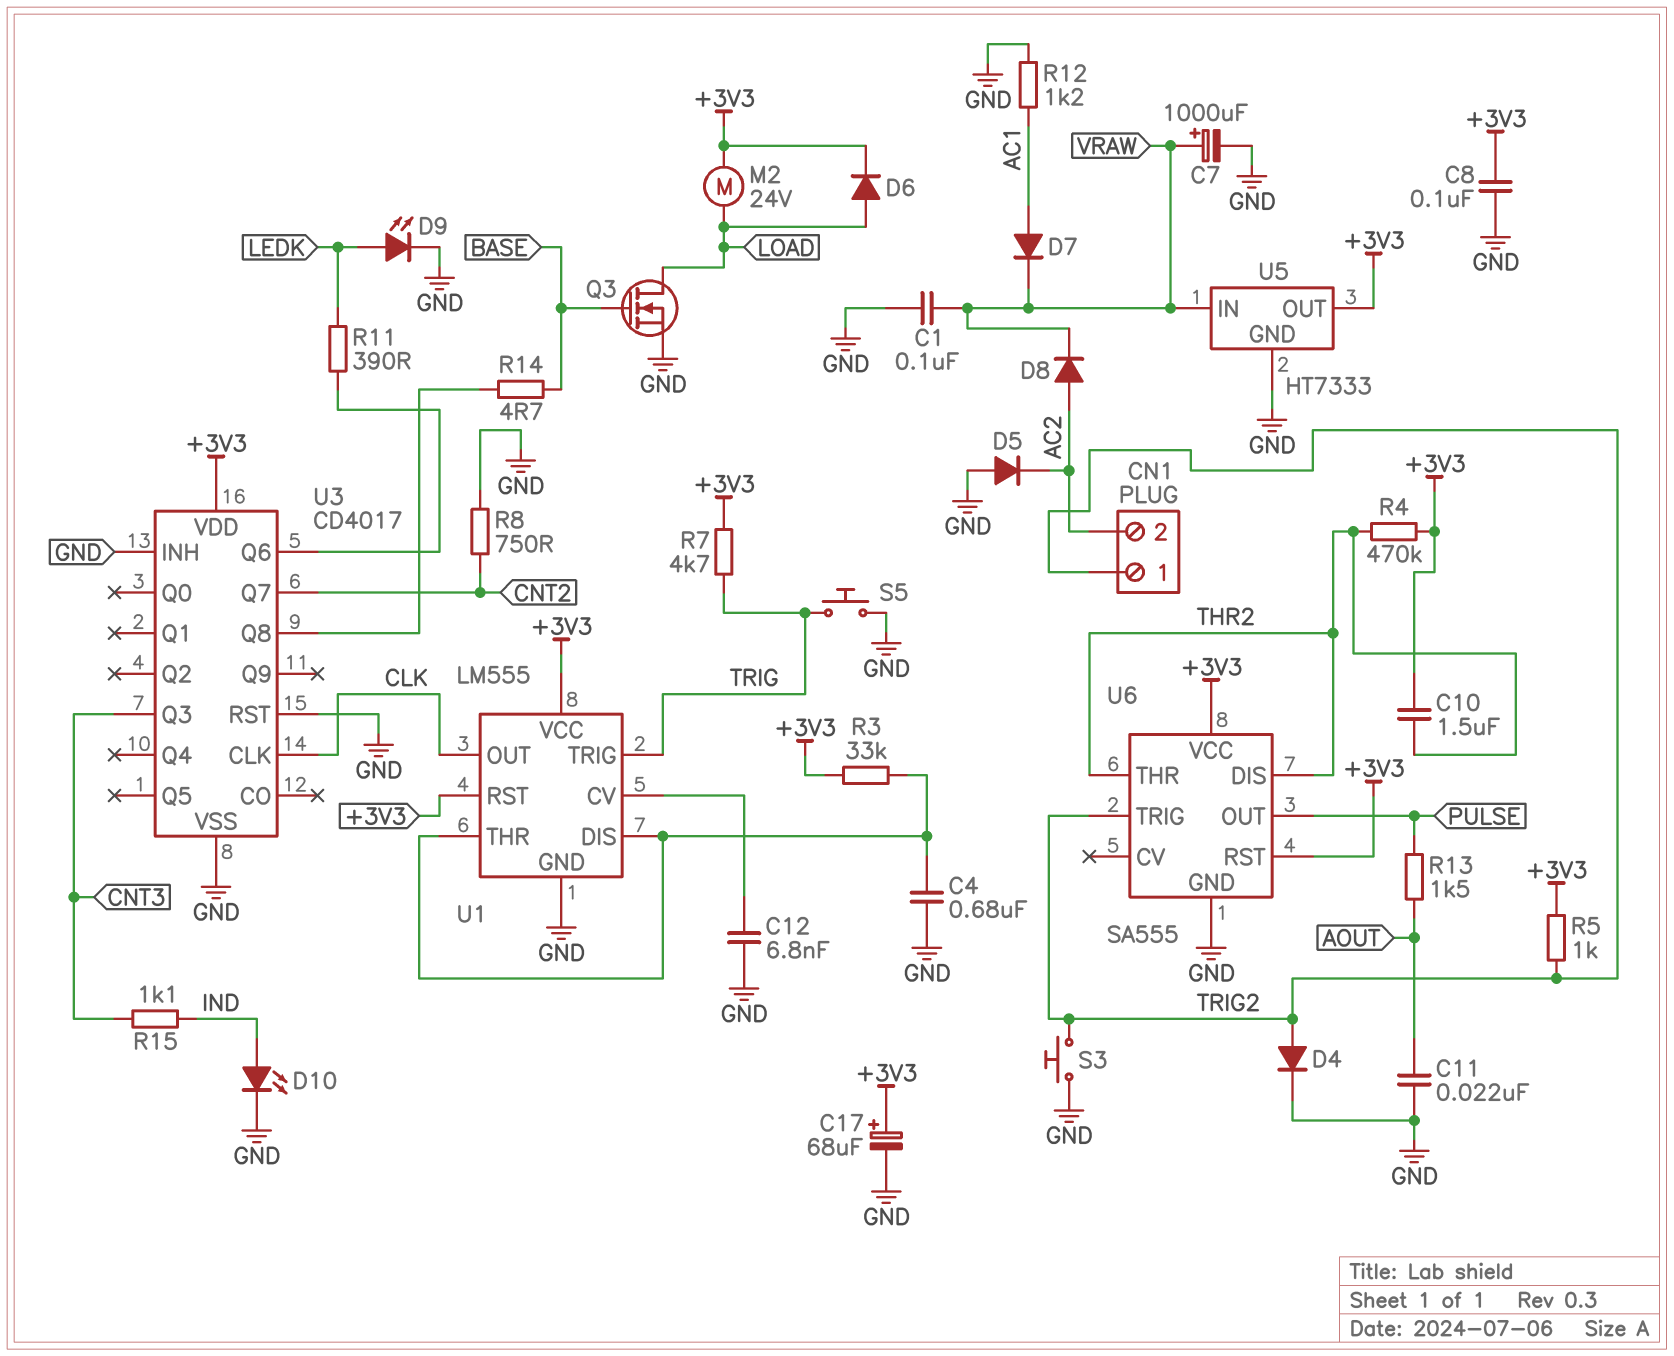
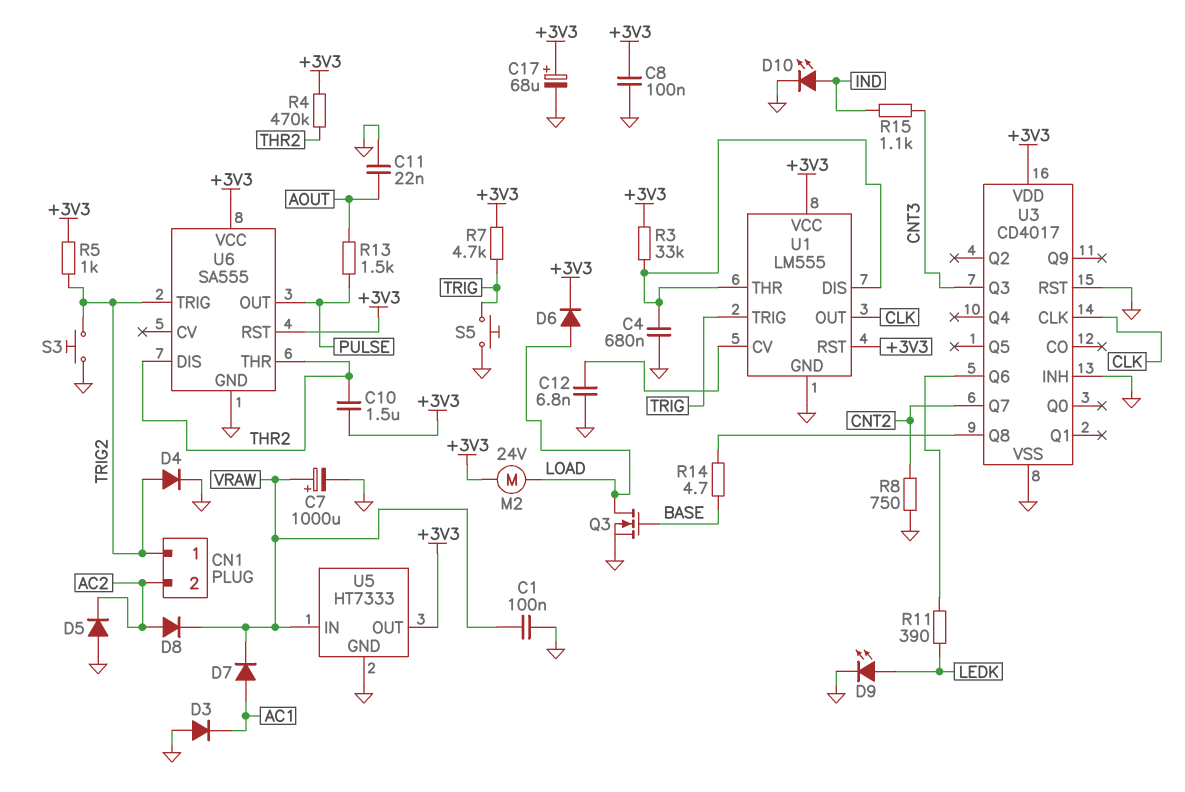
D3: none -> diode (A GND, K AC1)
R12: 1.2k (AC1, GND) -> none

